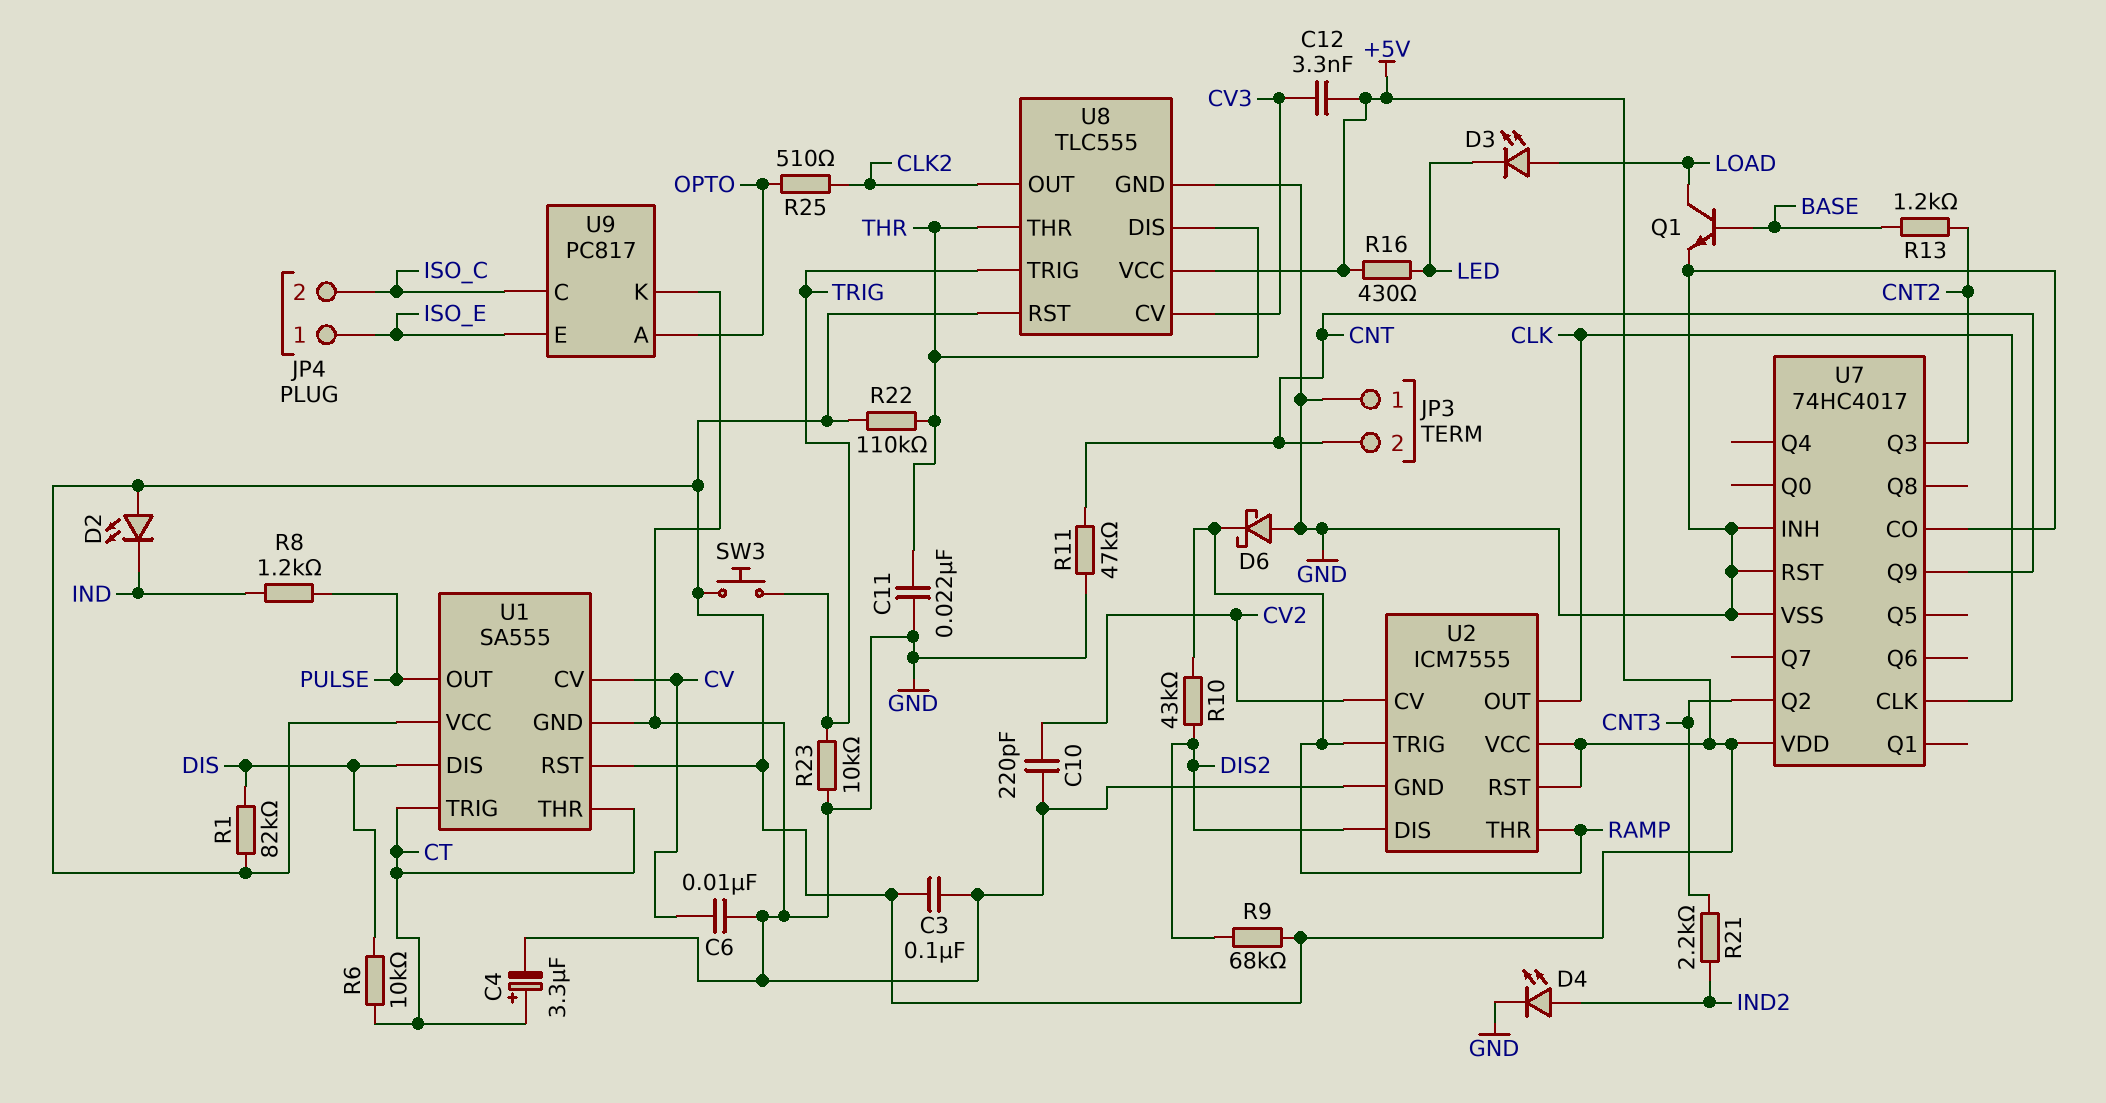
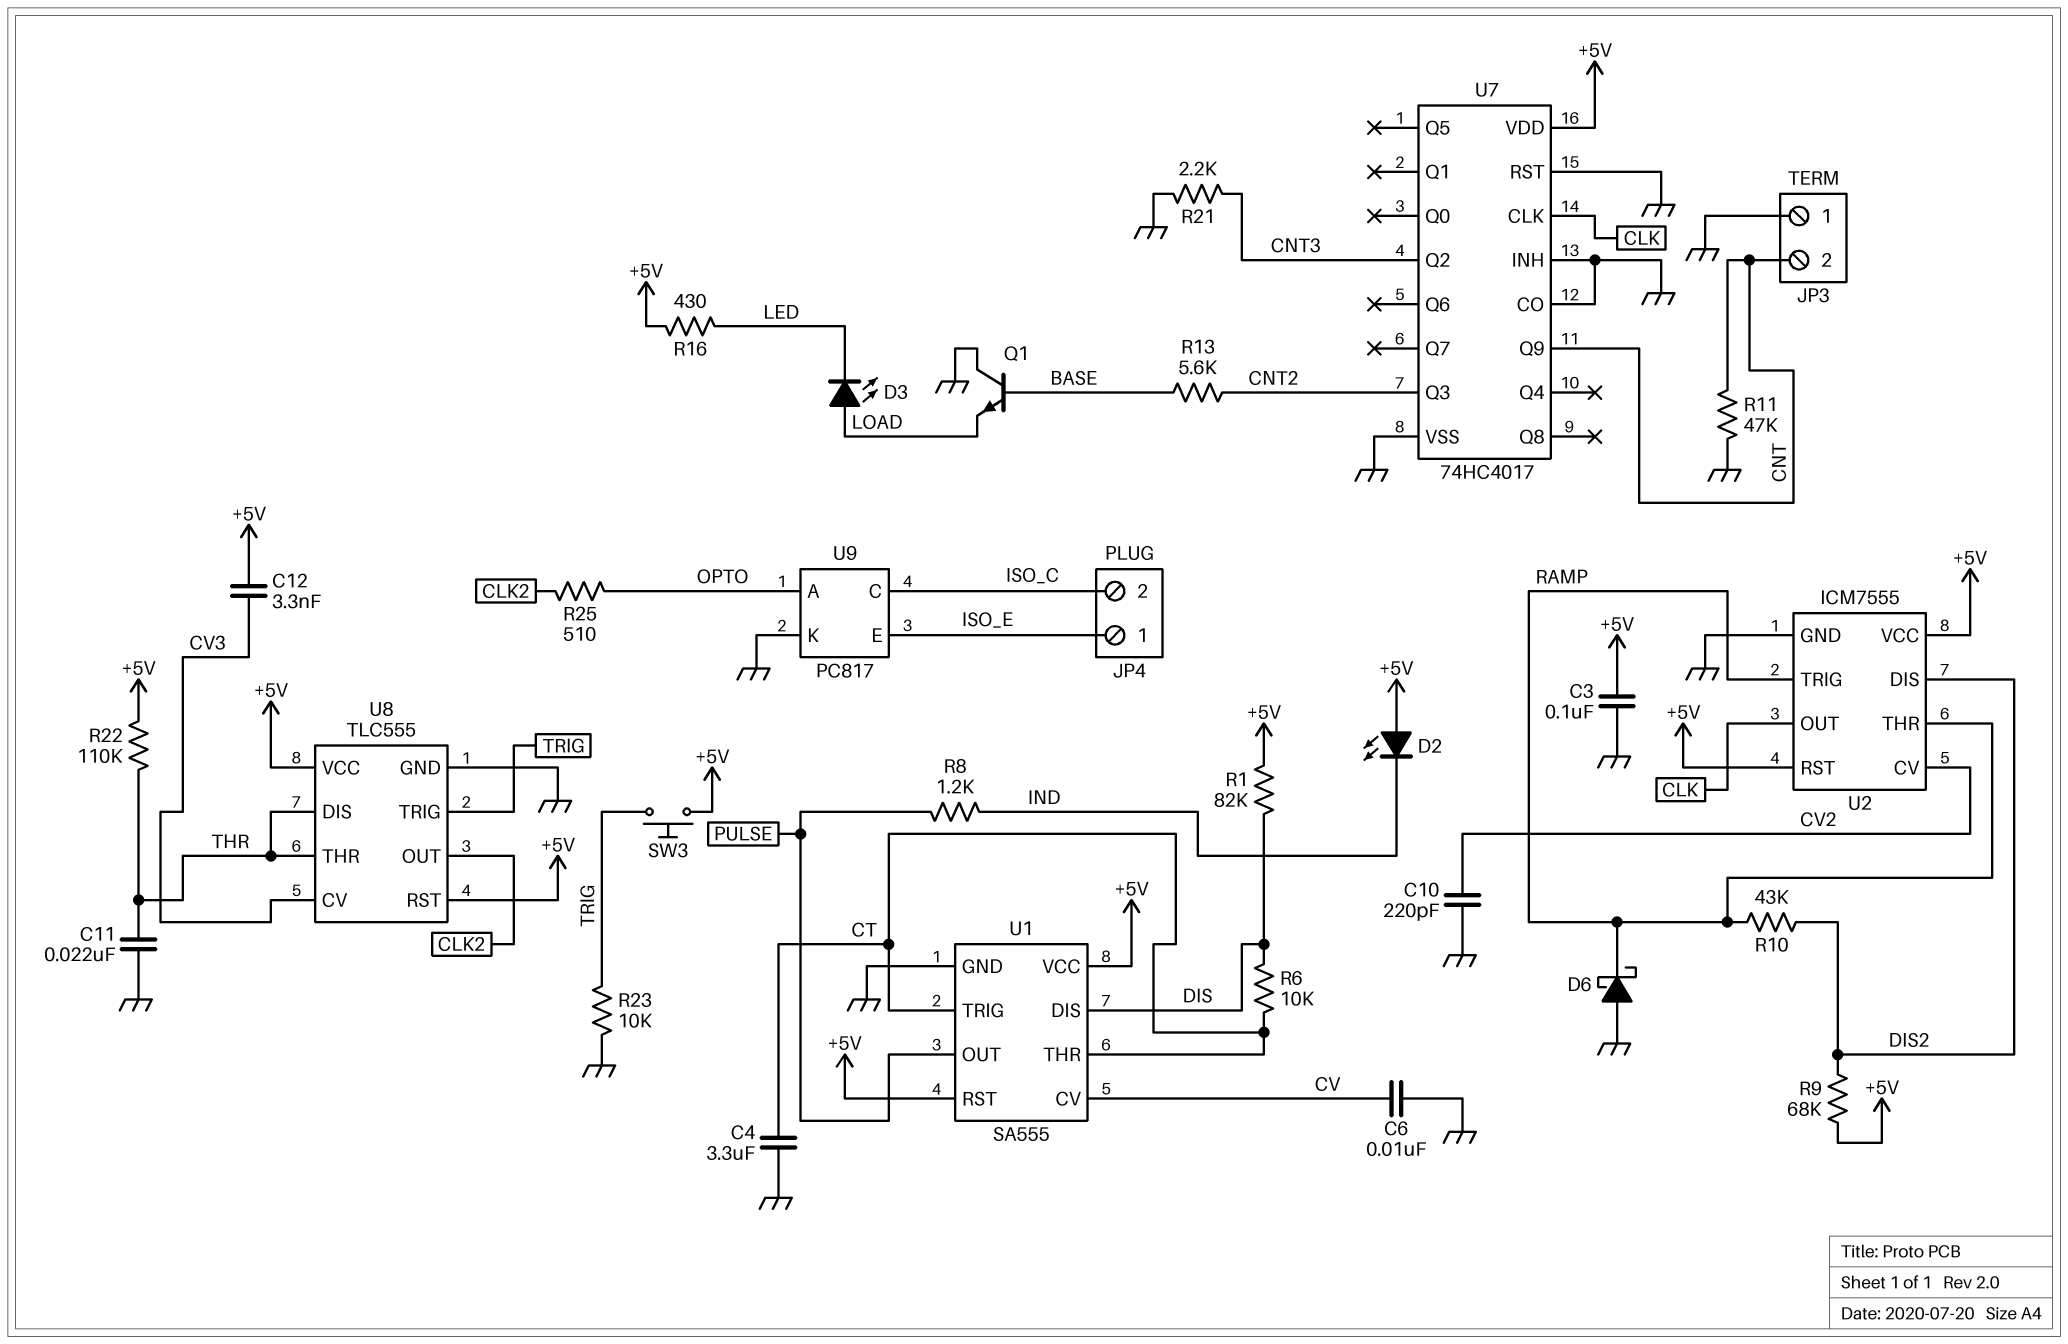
C4: 3.3uF (plus CT, minus GND) -> 3.3uF (CT, GND)
D4: LED (A IND2, K GND) -> none
Q1: NPN (B BASE, C LOAD, E GND) -> NPN (B BASE, C GND, E LOAD)
R13: 1.2k (BASE, CNT2) -> 5.6k (BASE, CNT2)
R21: 2.2k (CNT3, IND2) -> 2.2k (CNT3, GND)

